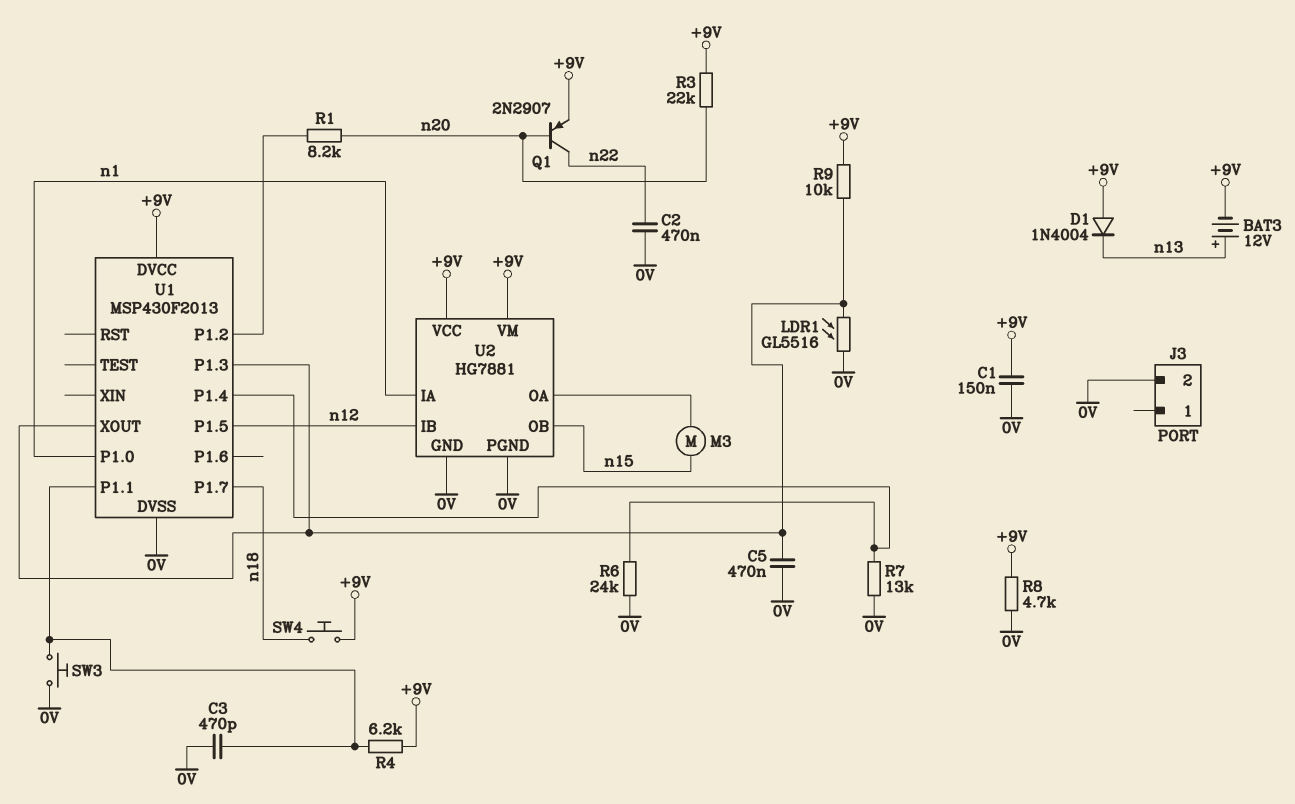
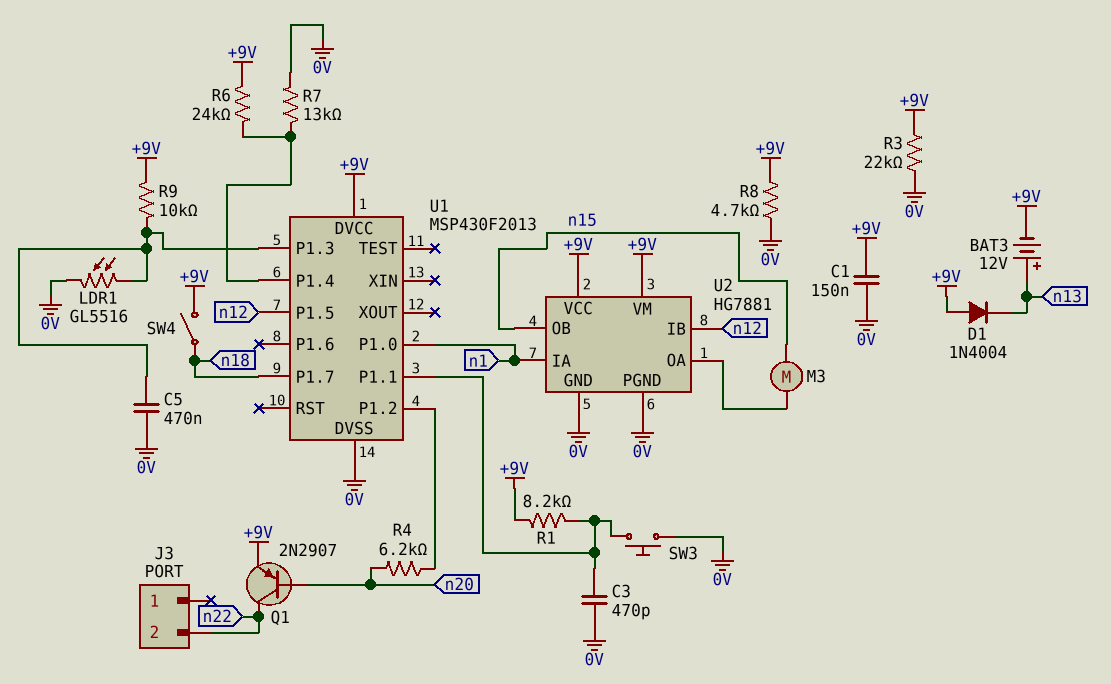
C2: 470nF (0V, n22) -> none
J3 pin 2: 0V -> n22
R1: 8.2k (U1/P1.2, n20) -> 8.2k (+9V, U1/P1.1)
R3: 22k (+9V, n20) -> 22k (+9V, 0V)
R4: 6.2k (+9V, U1/P1.1) -> 6.2k (U1/P1.2, n20)
R6: 24k (0V, U1/P1.4) -> 24k (+9V, U1/P1.4)
SW4: button (+9V, n18) -> switch (+9V, n18)
U1 pin XOUT: U1/P1.3 -> none

